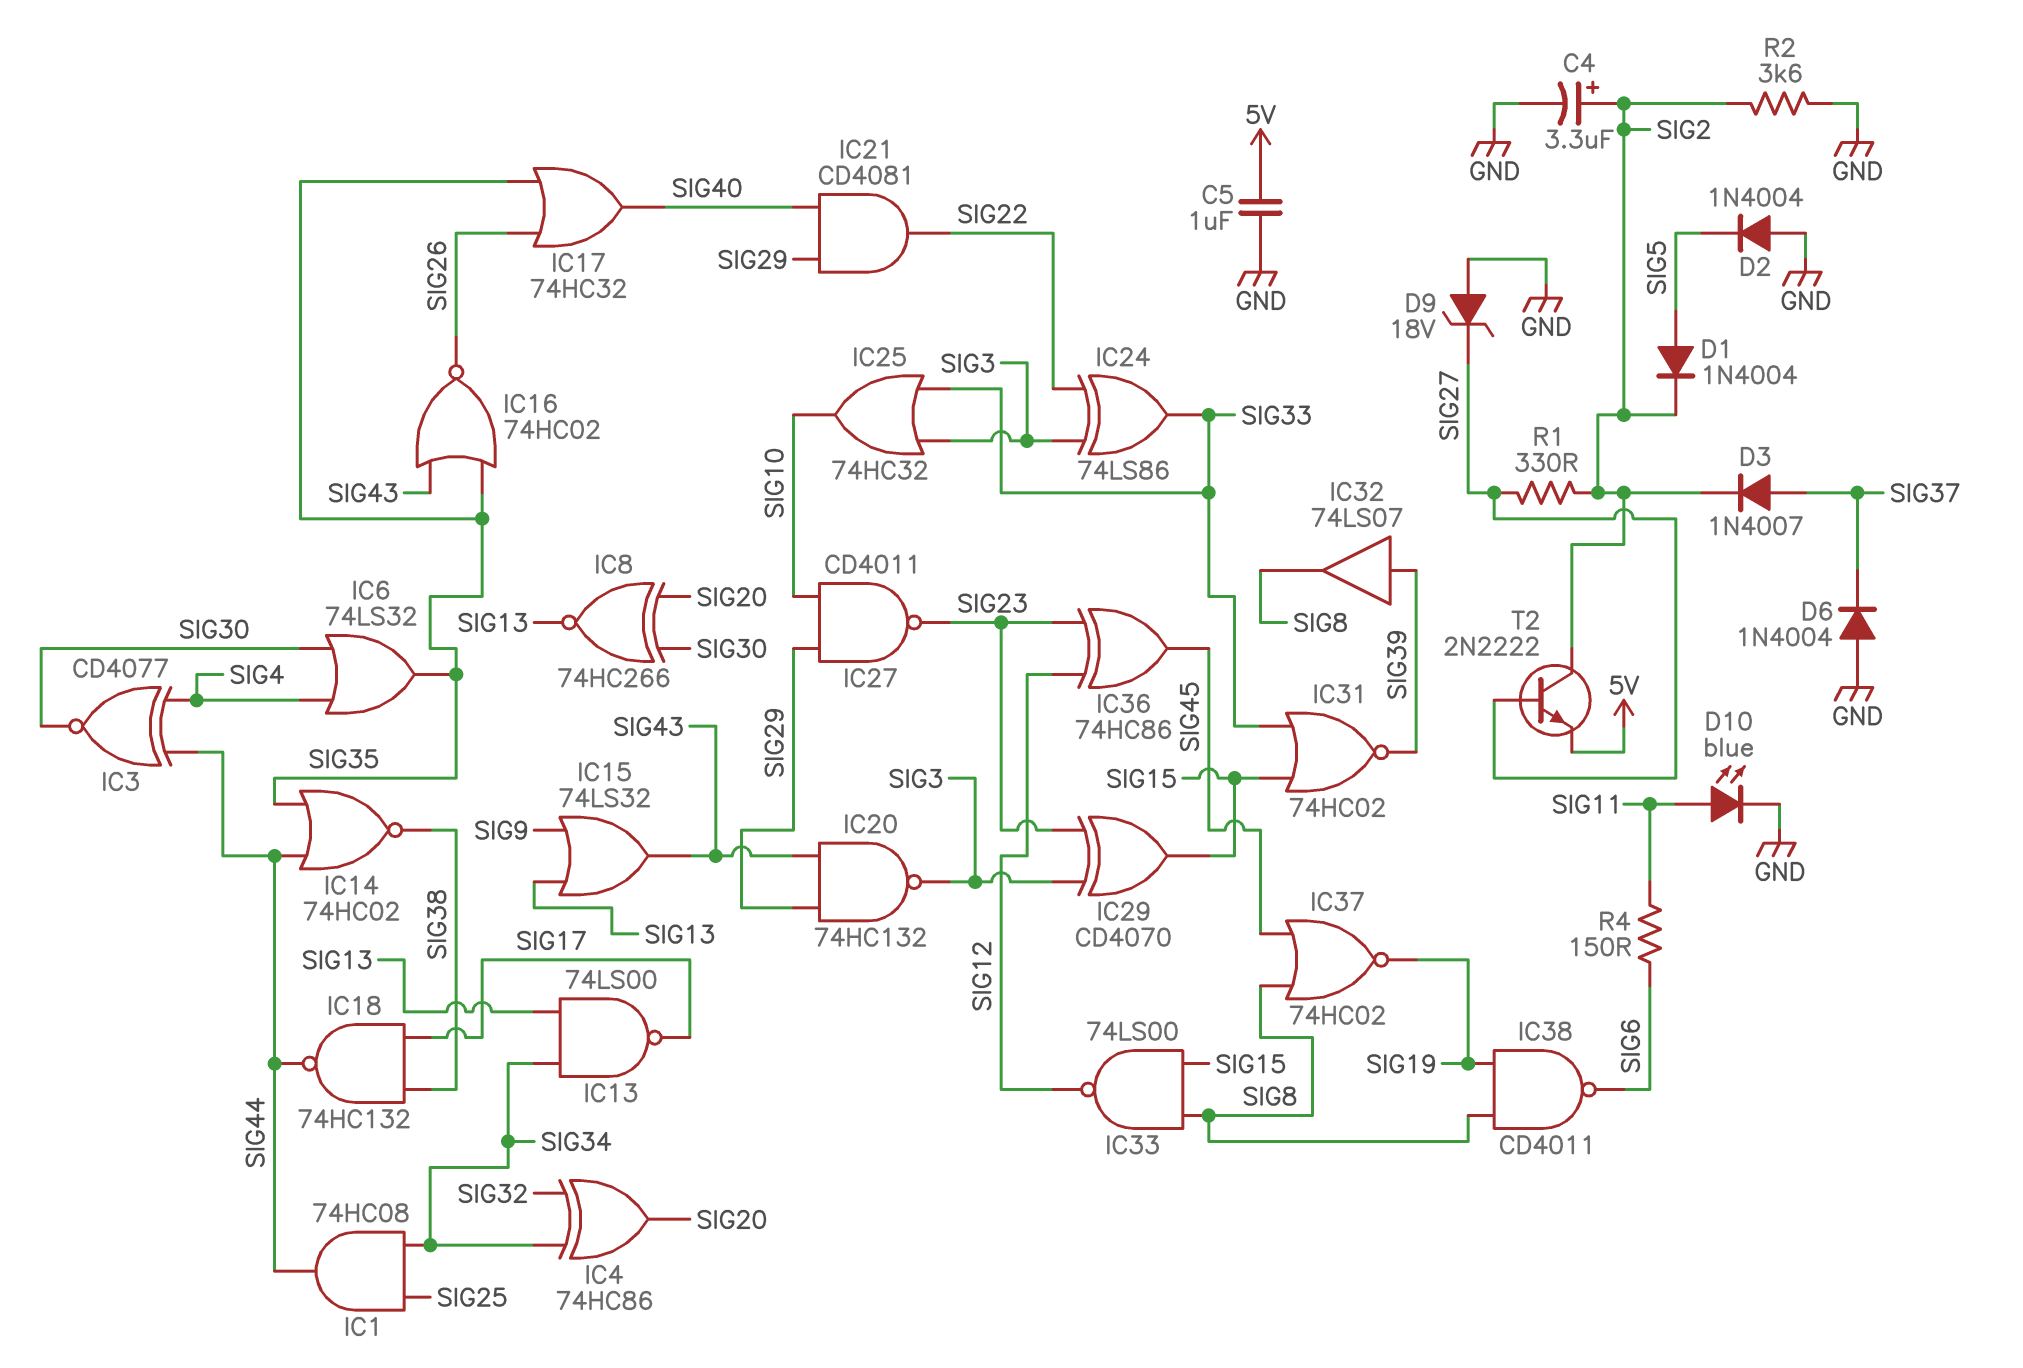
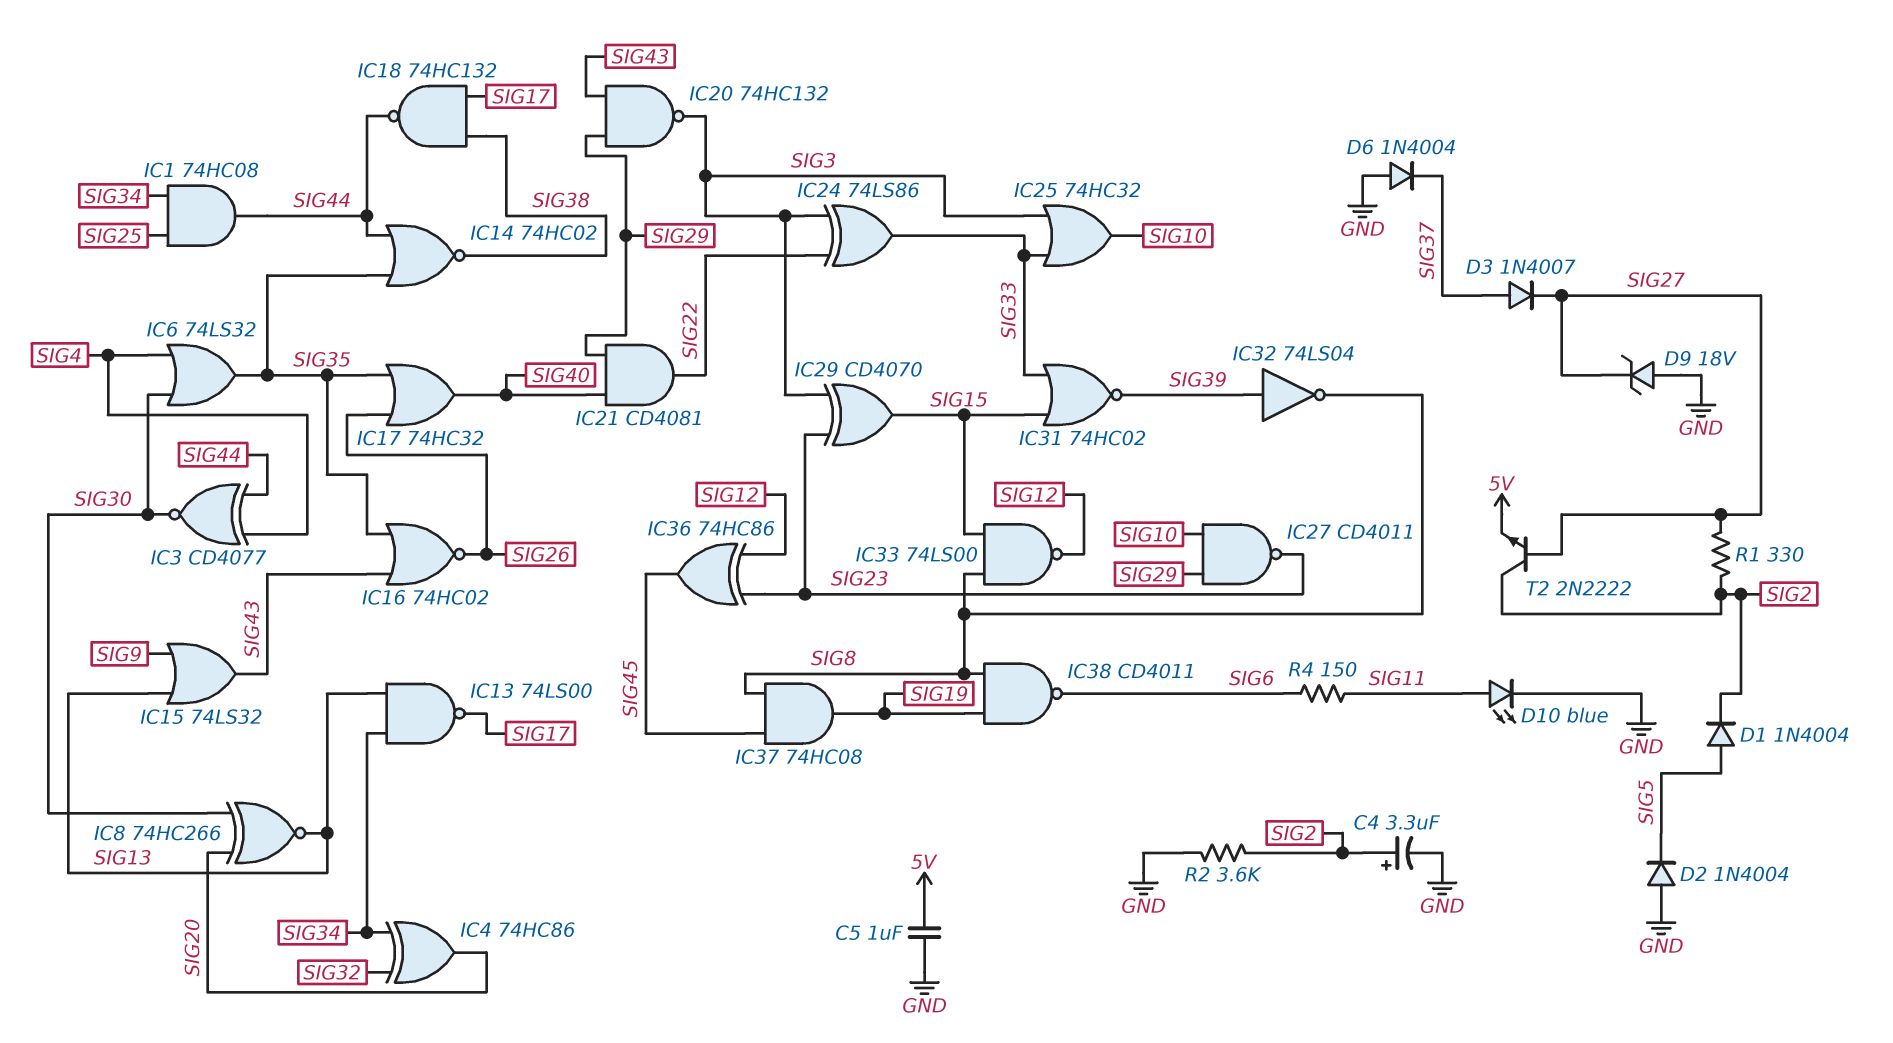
D3: diode 1N4007 (A SIG37, K SIG2) -> diode 1N4007 (A SIG37, K SIG27)
IC32: buffer 74LS07 (in SIG39, out SIG8) -> NOT 74LS04 (in SIG39, out SIG8)
IC37: NOR 74HC02 (in SIG8, in SIG45, out SIG19) -> AND 74HC08 (in SIG8, in SIG45, out SIG19)

